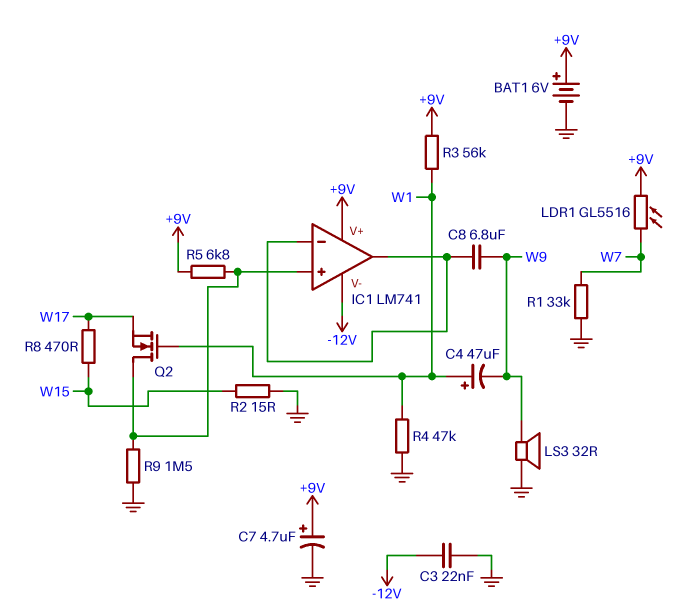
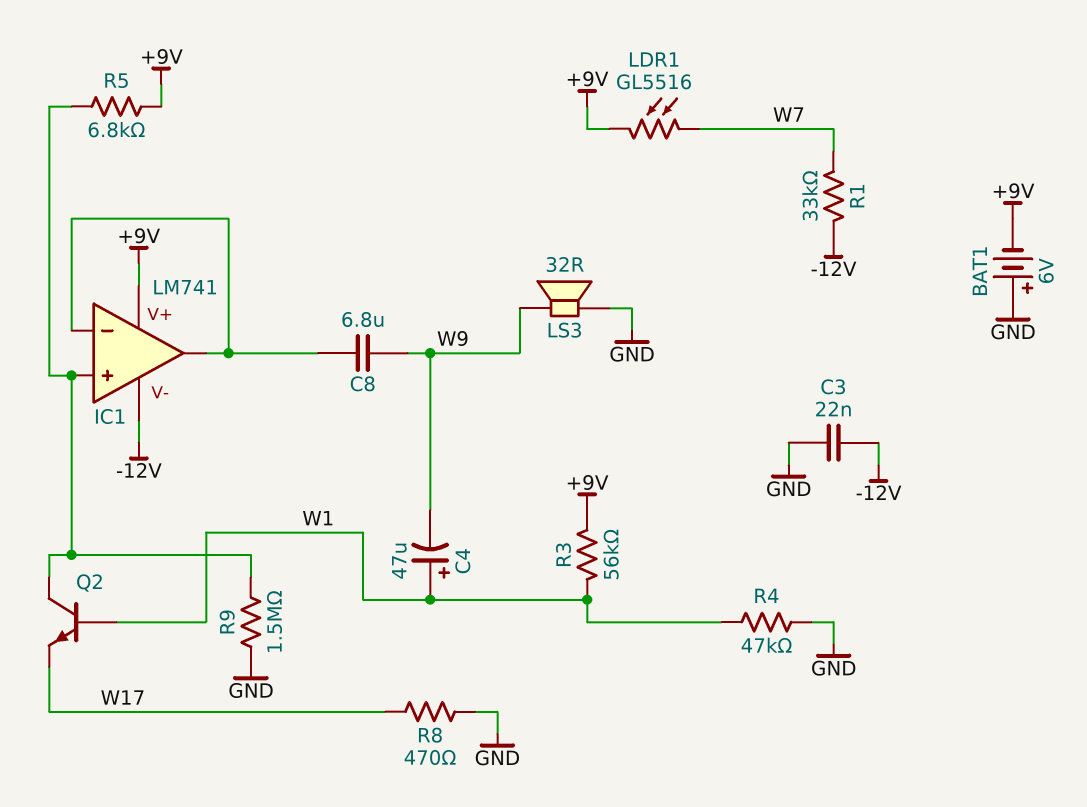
BAT1: 6V (plus +9V, minus GND) -> 6V (plus GND, minus +9V)
C7: 4.7uF (plus +9V, minus GND) -> none
Q2: NMOS (G W1, D IC1/in+, S W17) -> NPN (B W1, C IC1/in+, E W17)
R1: 33k (GND, W7) -> 33k (-12V, W7)
R2: 15 (GND, W15) -> none
R8: 470 (W15, W17) -> 470 (GND, W17)

